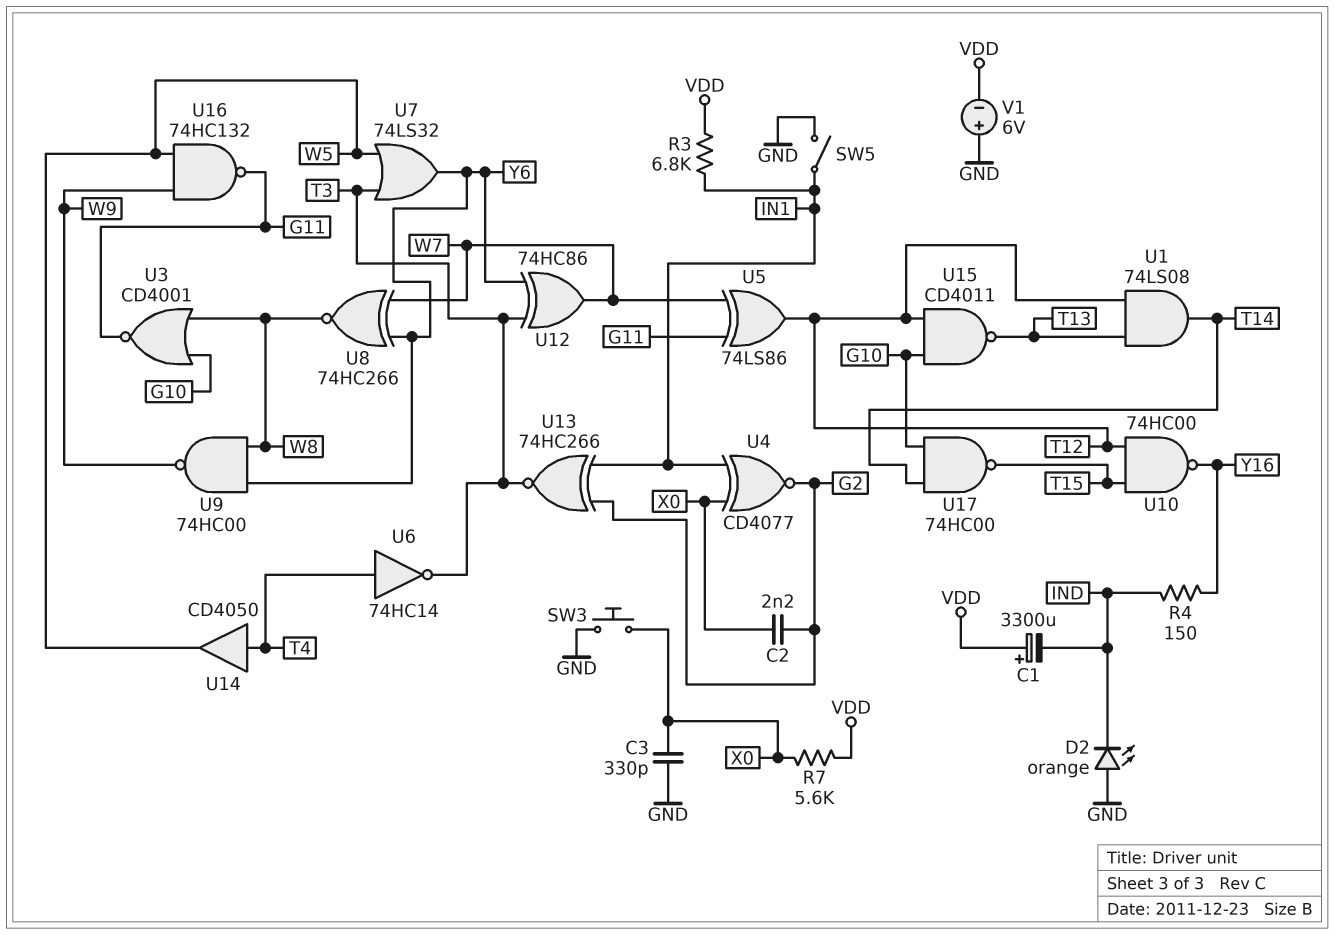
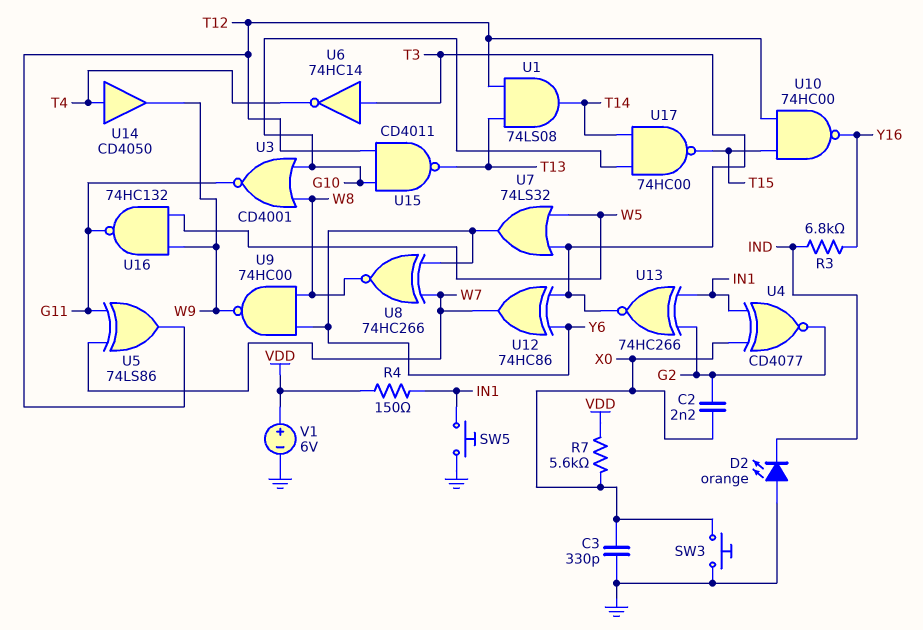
C1: 3300uF (plus VDD, minus IND) -> none
R3: 6.8k (IN1, VDD) -> 6.8k (IND, Y16)
R4: 150 (IND, Y16) -> 150 (IN1, VDD)
SW5: switch (GND, IN1) -> button (GND, IN1)
U6: NOT 74HC14 (in T4, out T3) -> NOT 74HC14 (in T3, out T4)
U14: buffer CD4050 (in T4, out W5) -> buffer CD4050 (in T4, out W9)
V1: 6V (plus GND, minus VDD) -> 6V (plus VDD, minus GND)

